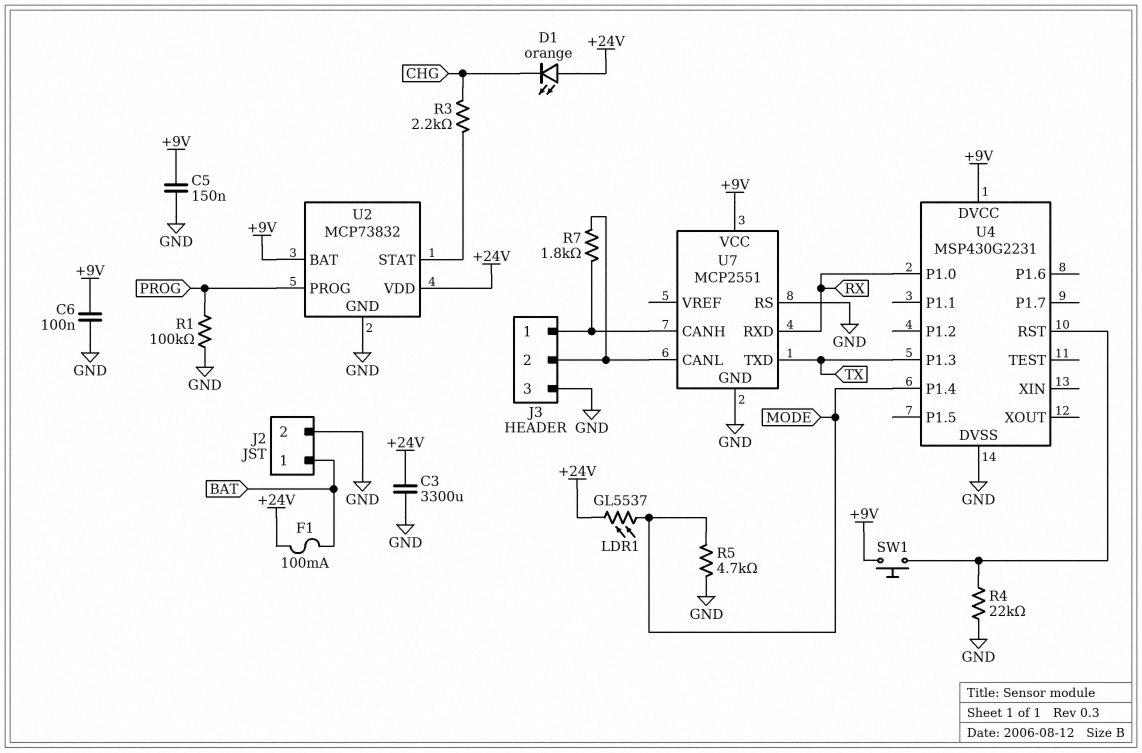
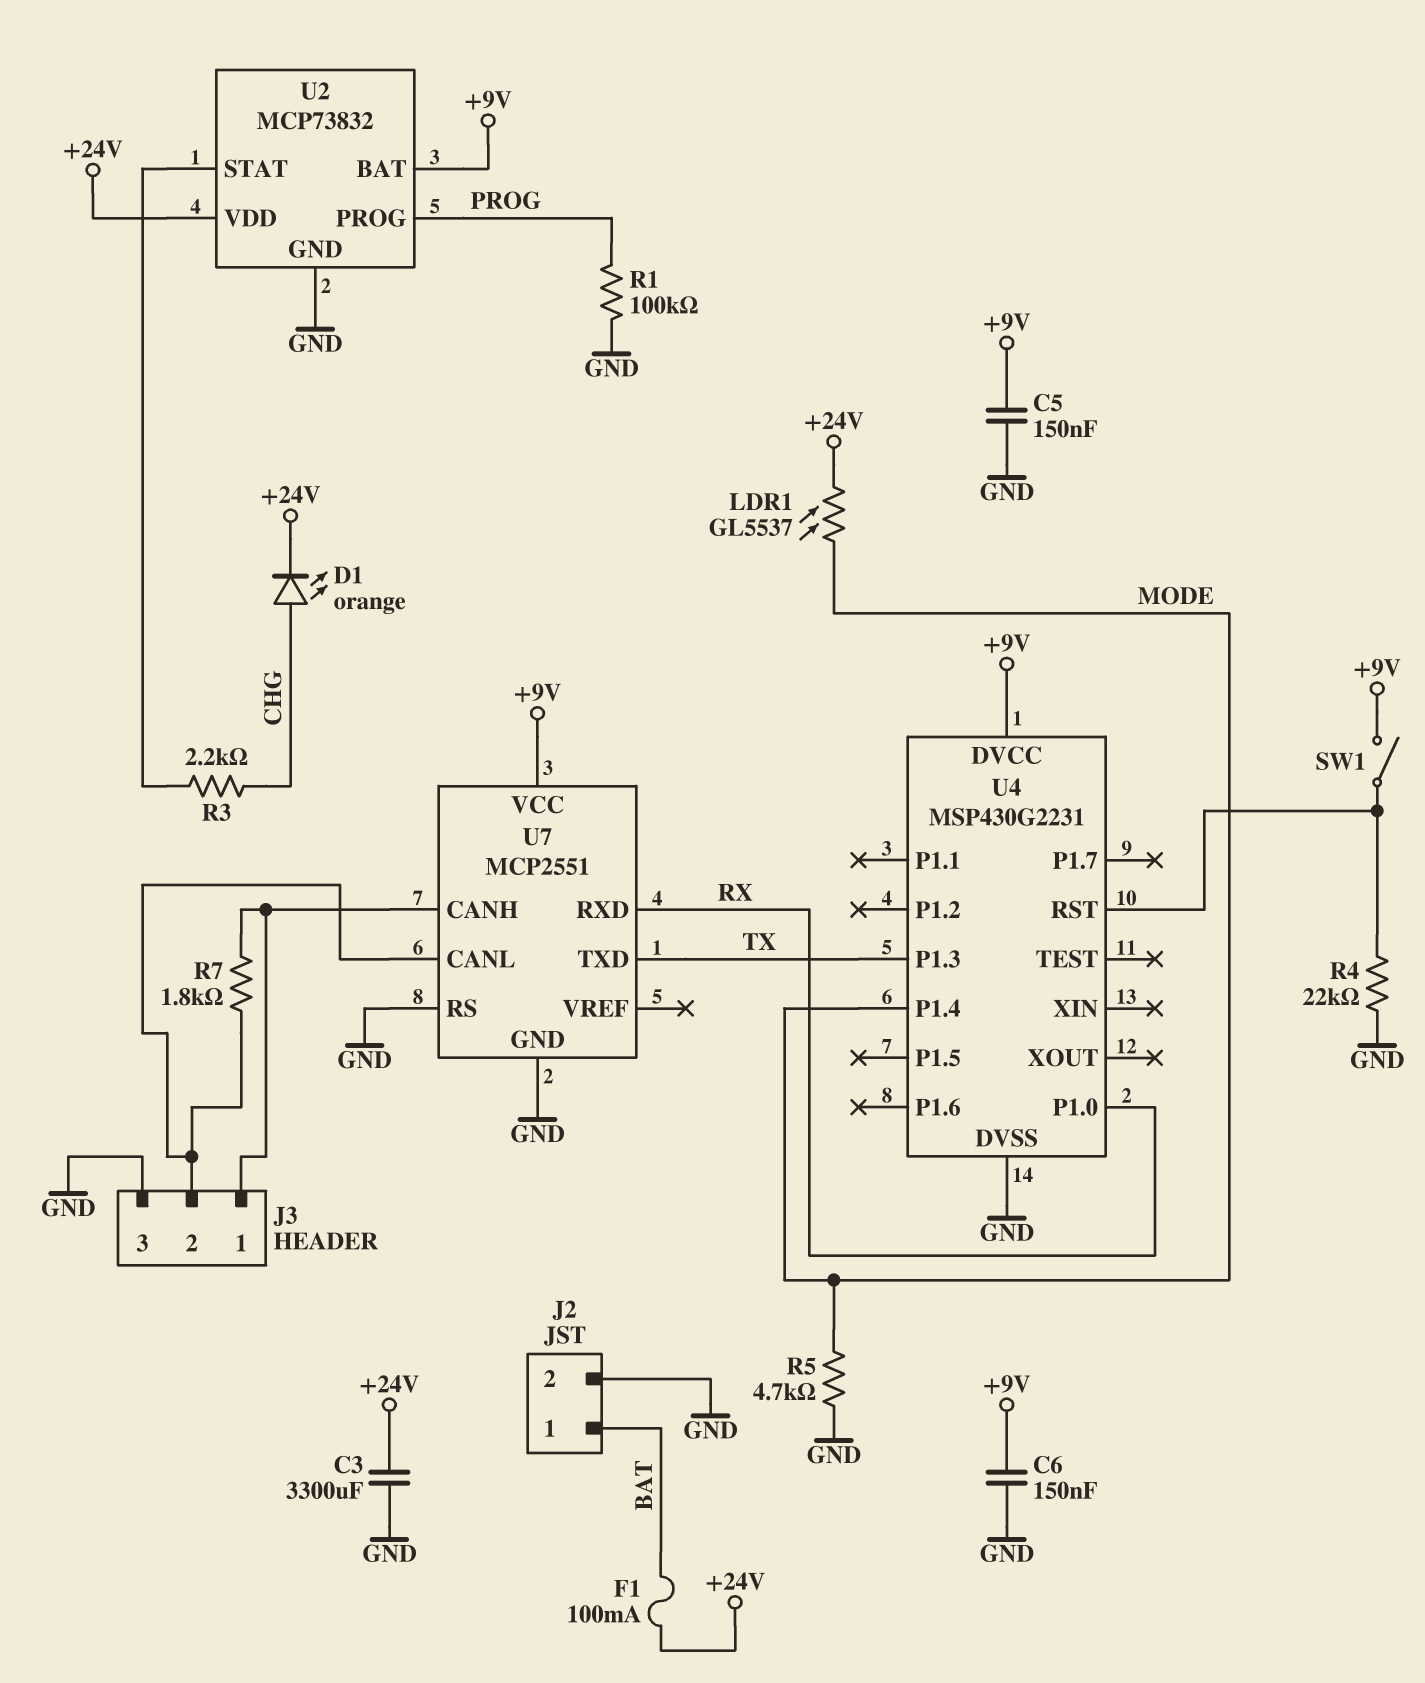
C6: 100nF (+9V, GND) -> 150nF (+9V, GND)
D1: LED orange (A +24V, K CHG) -> LED orange (A CHG, K +24V)
SW1: button (+9V, U4/RST) -> switch (+9V, U4/RST)

